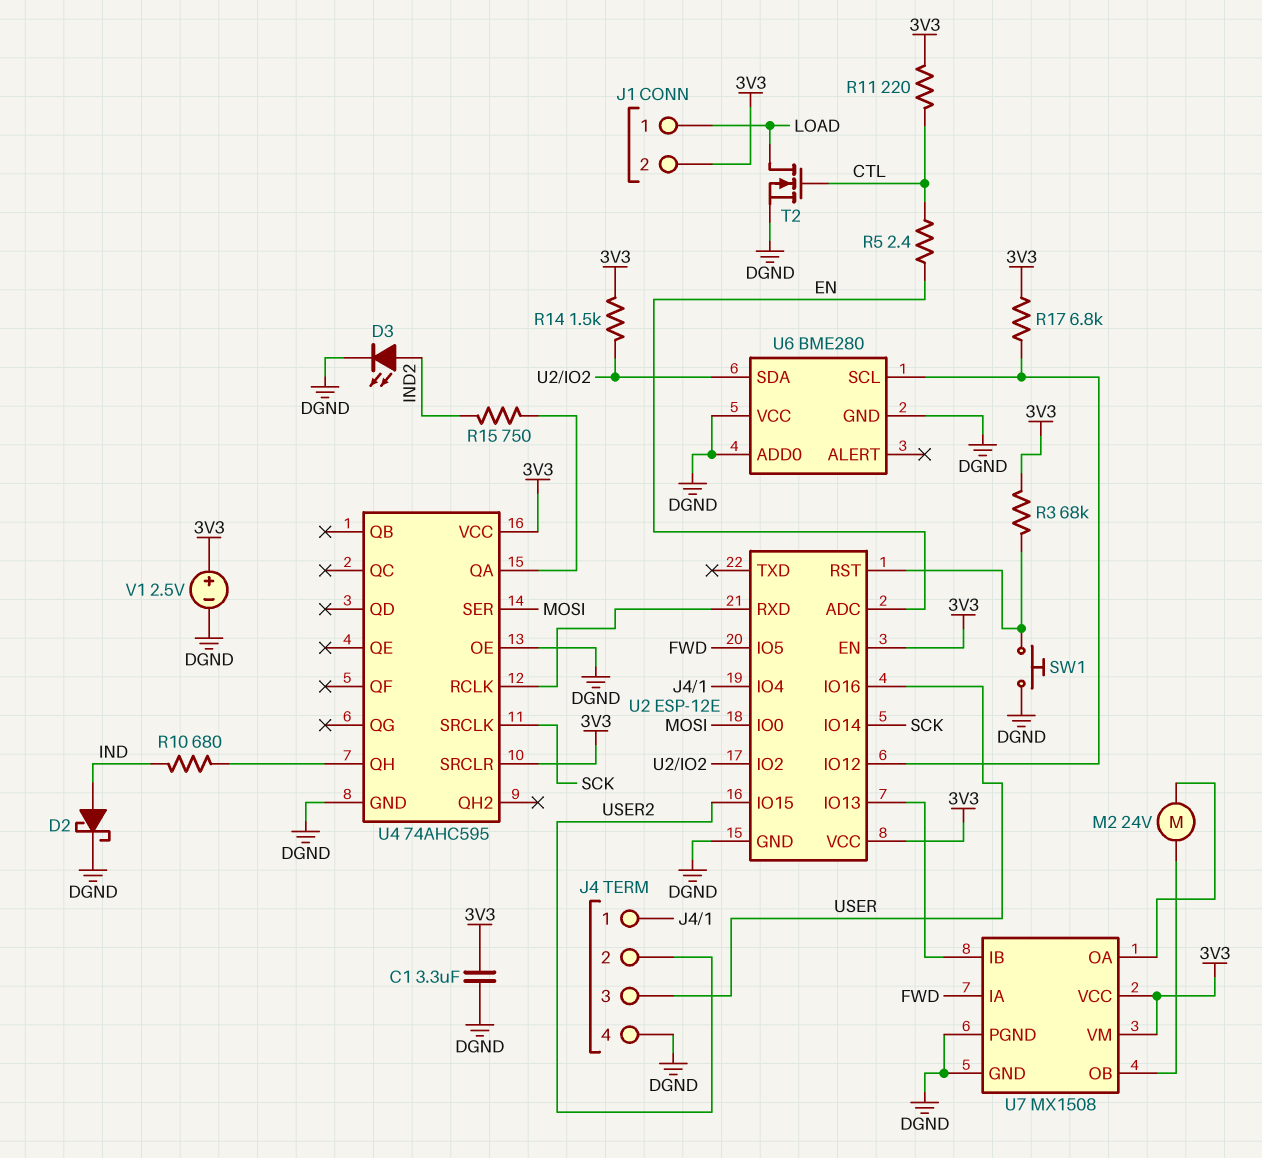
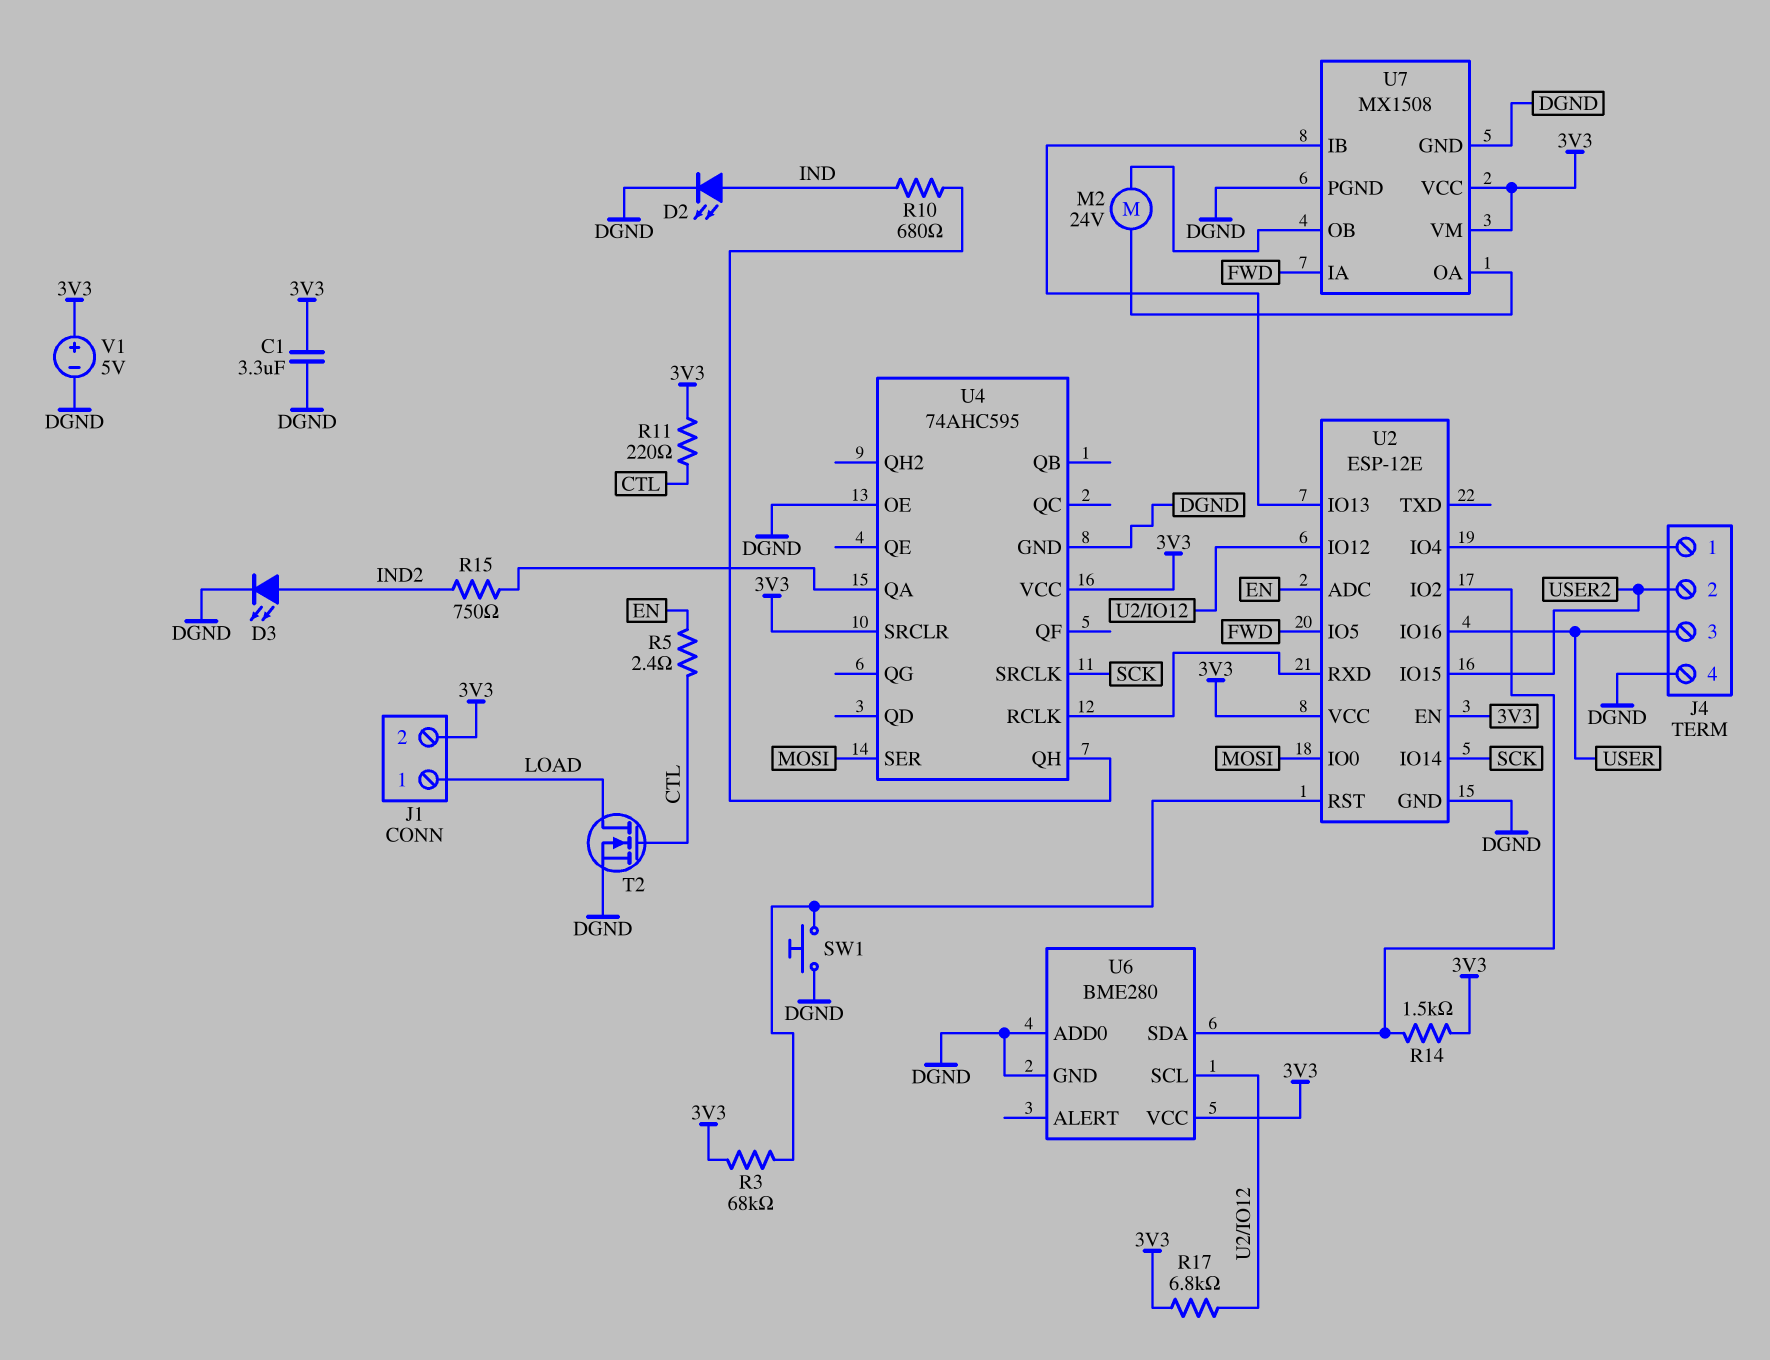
D2: schottky (A IND, K DGND) -> LED (A IND, K DGND)
U6 pin VCC: DGND -> 3V3
V1: 2.5V (plus 3V3, minus DGND) -> 5V (plus 3V3, minus DGND)

